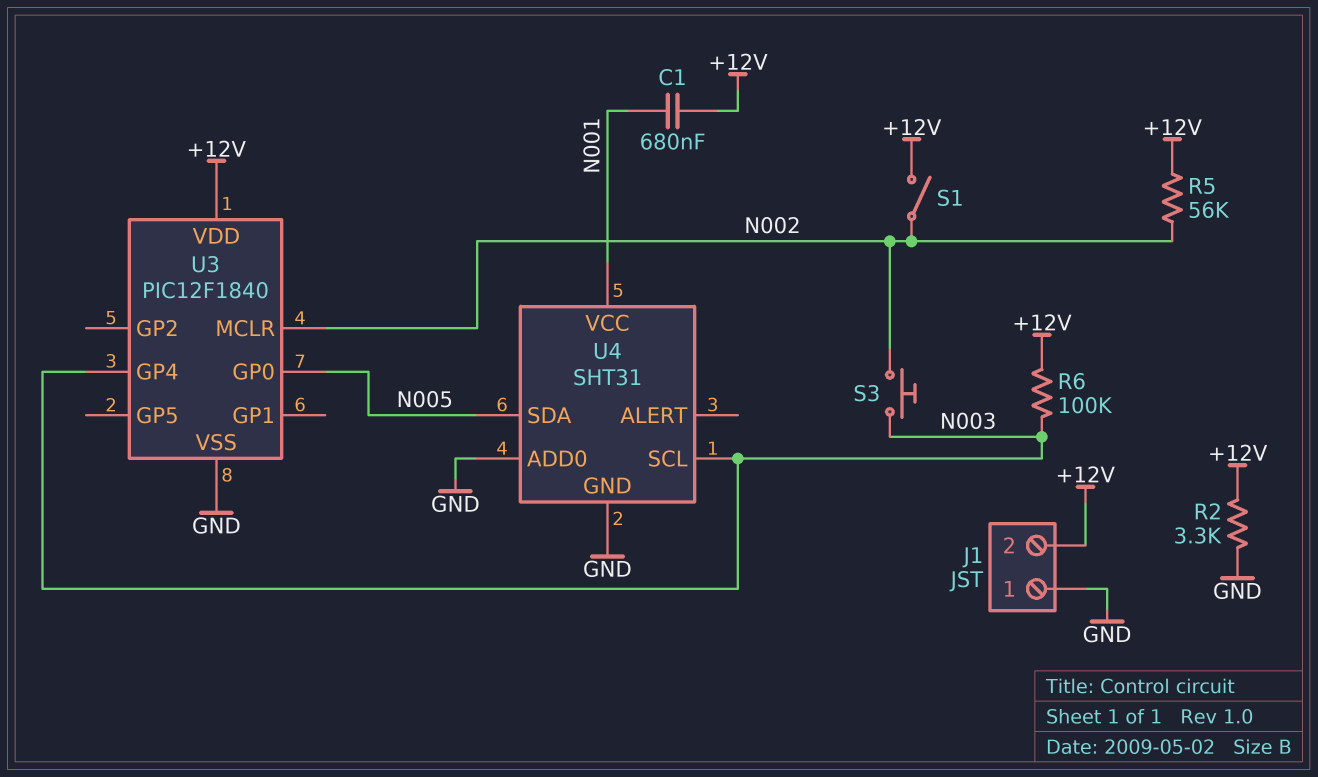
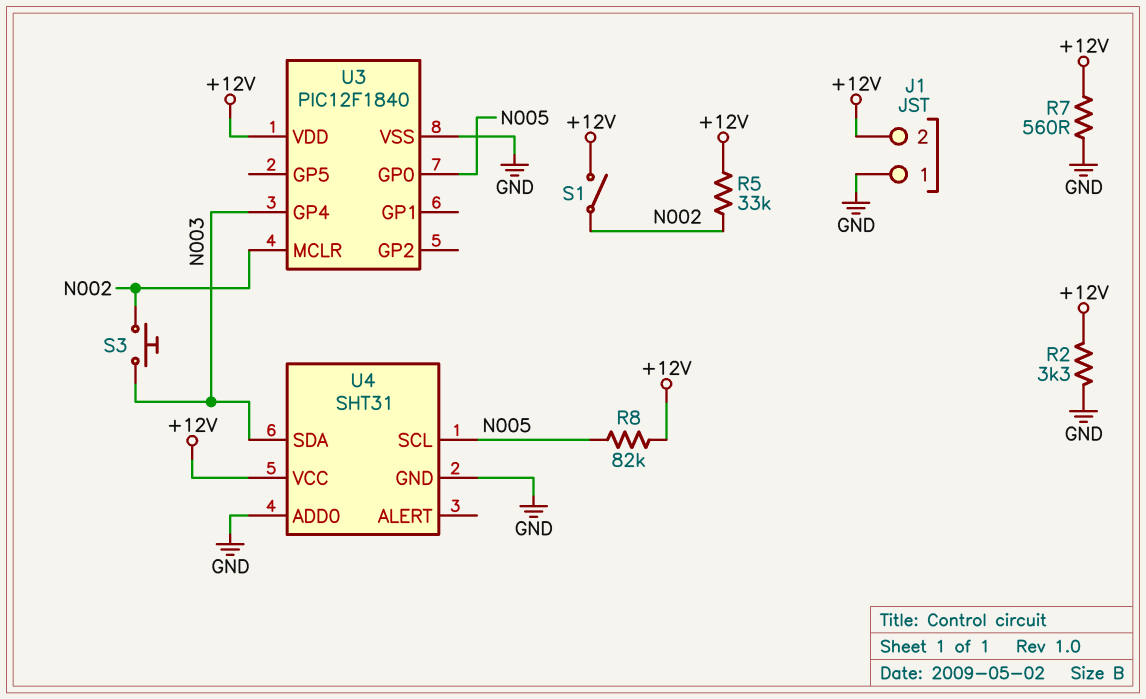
C1: 680nF (+12V, N001) -> none
R5: 56k (+12V, N002) -> 33k (+12V, N002)
R6: 100k (+12V, N003) -> none
R7: none -> 560 (+12V, GND)
R8: none -> 82k (+12V, N005)
U4 pin SCL: N003 -> N005
U4 pin SDA: N005 -> N003
U4 pin VCC: N001 -> +12V

